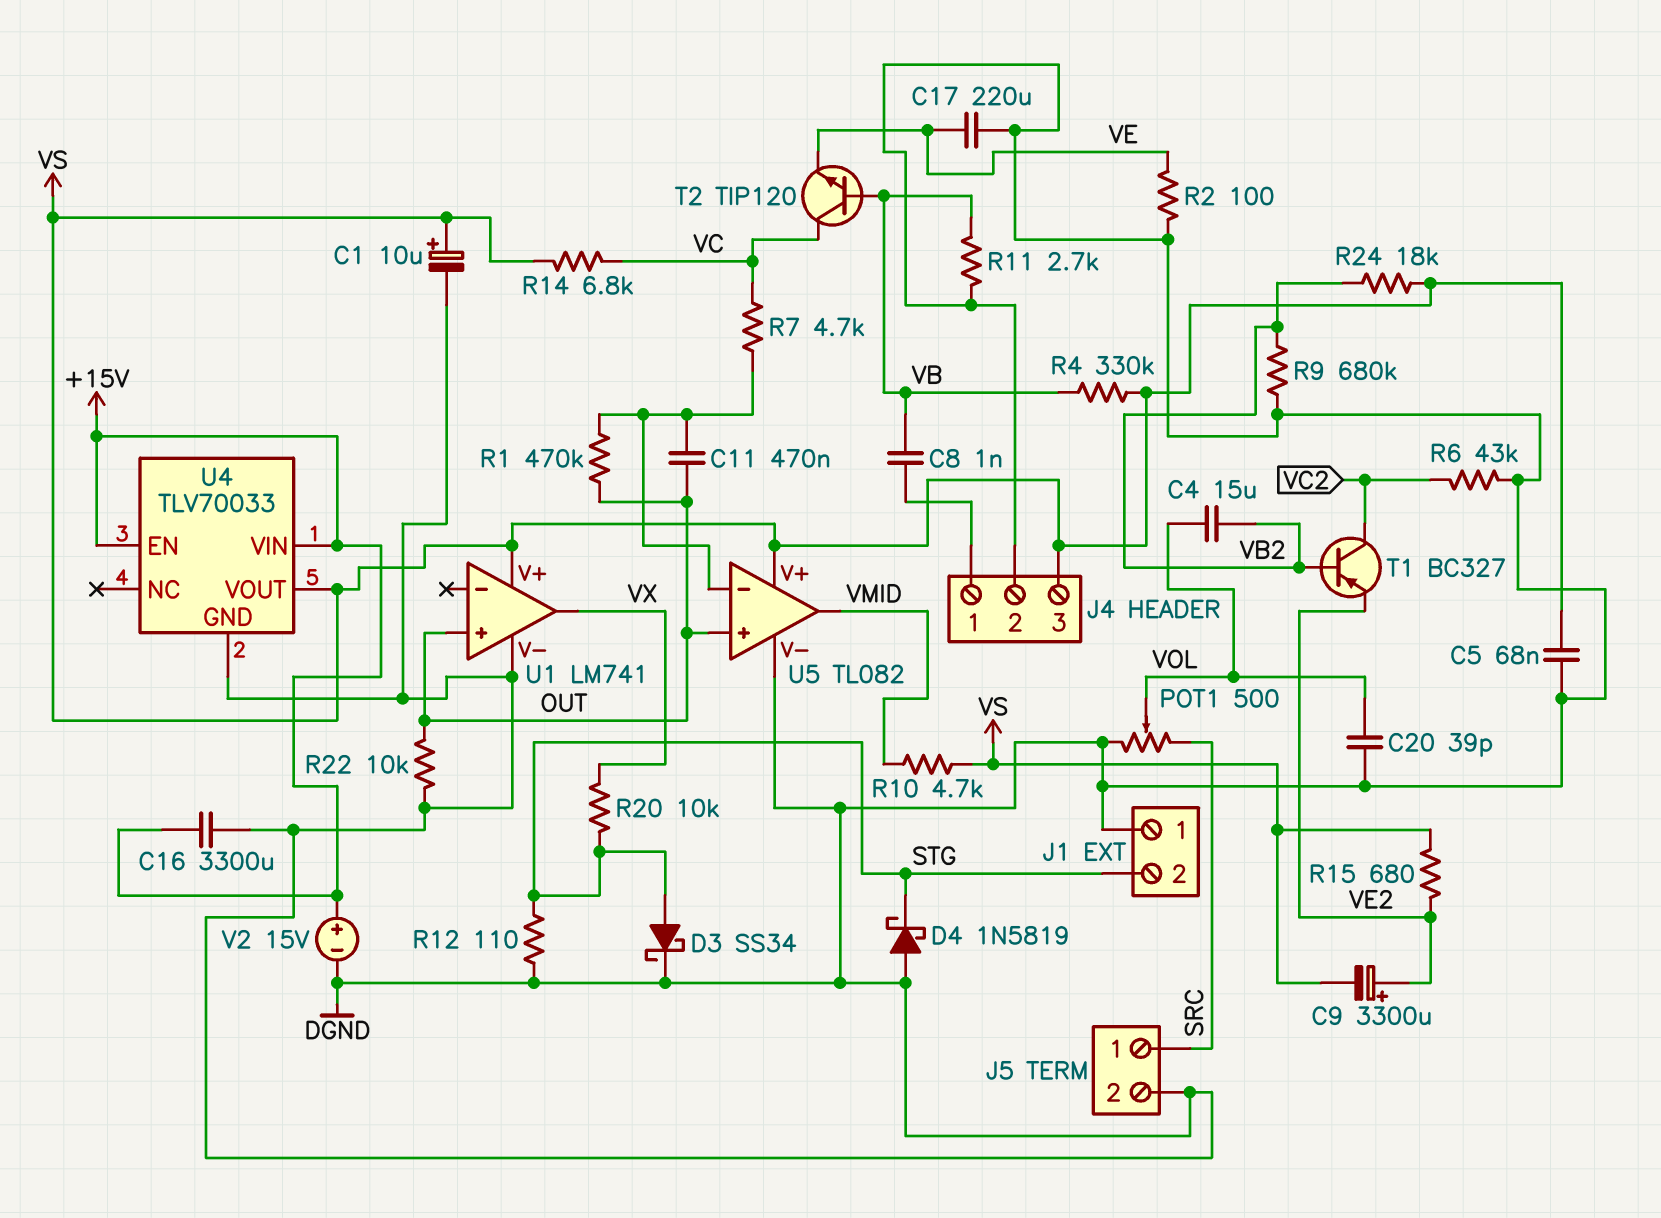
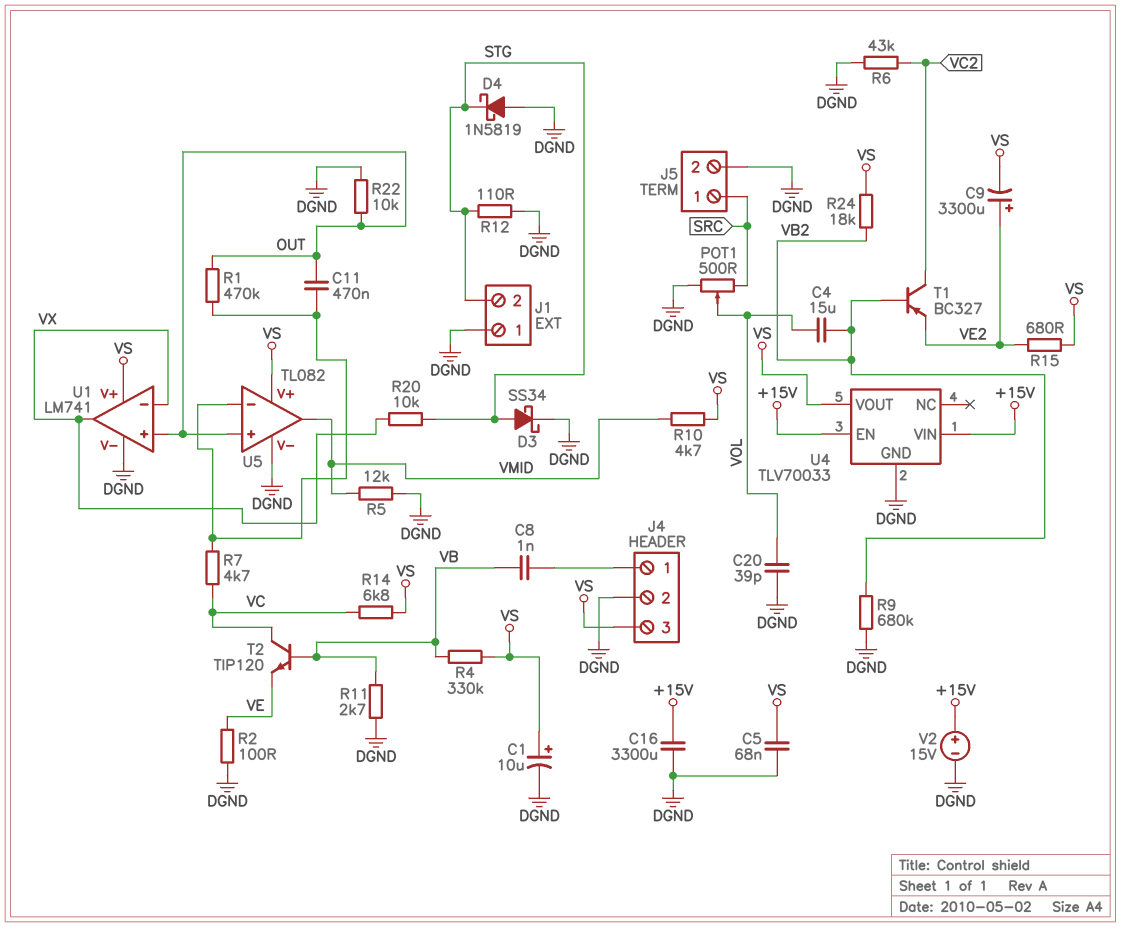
C17: 220uF (DGND, VE) -> none
R5: none -> 12k (DGND, VMID)
U1 pin in-: none -> VX

